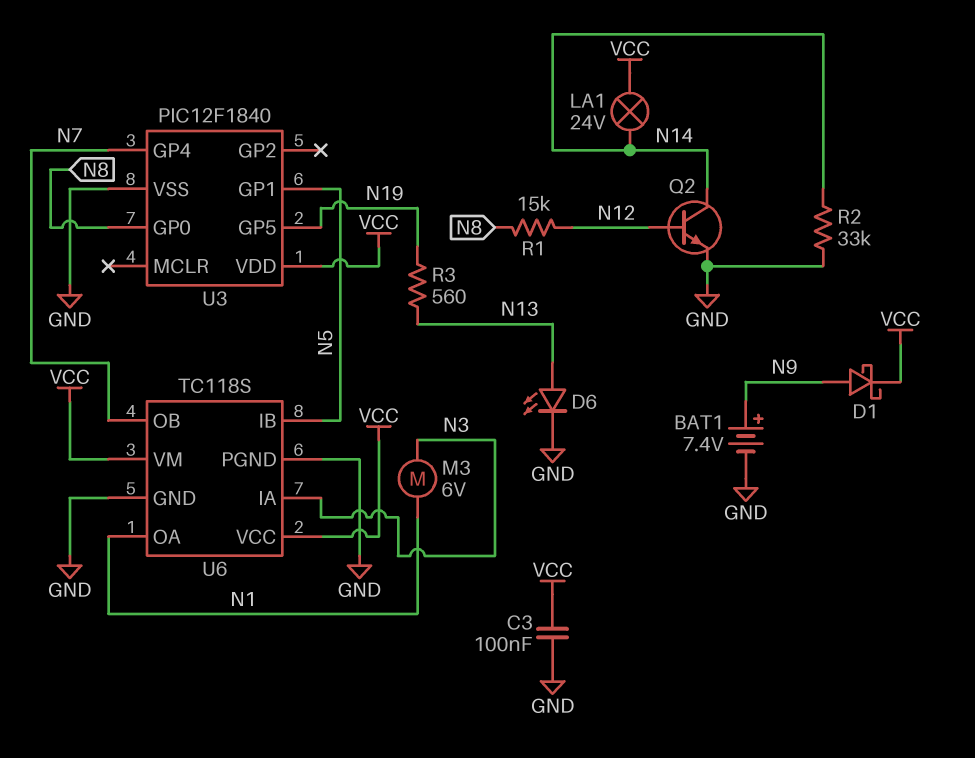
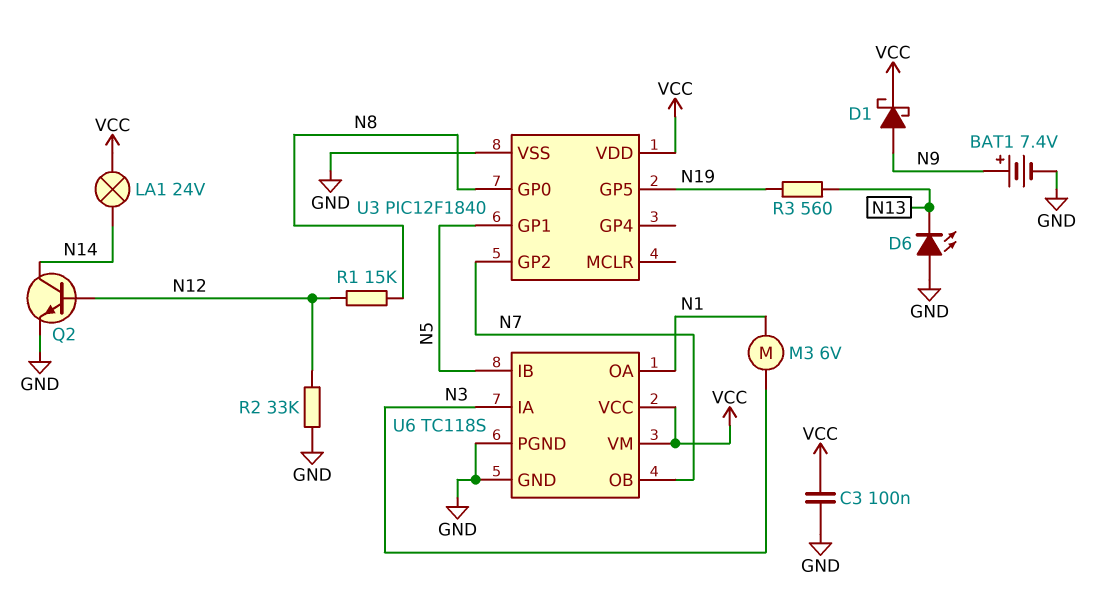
D6: LED (A N13, K GND) -> LED (A GND, K N13)
R2: 33k (GND, N14) -> 33k (GND, N12)
U3 pin GP2: none -> N7
U3 pin GP4: N7 -> none

